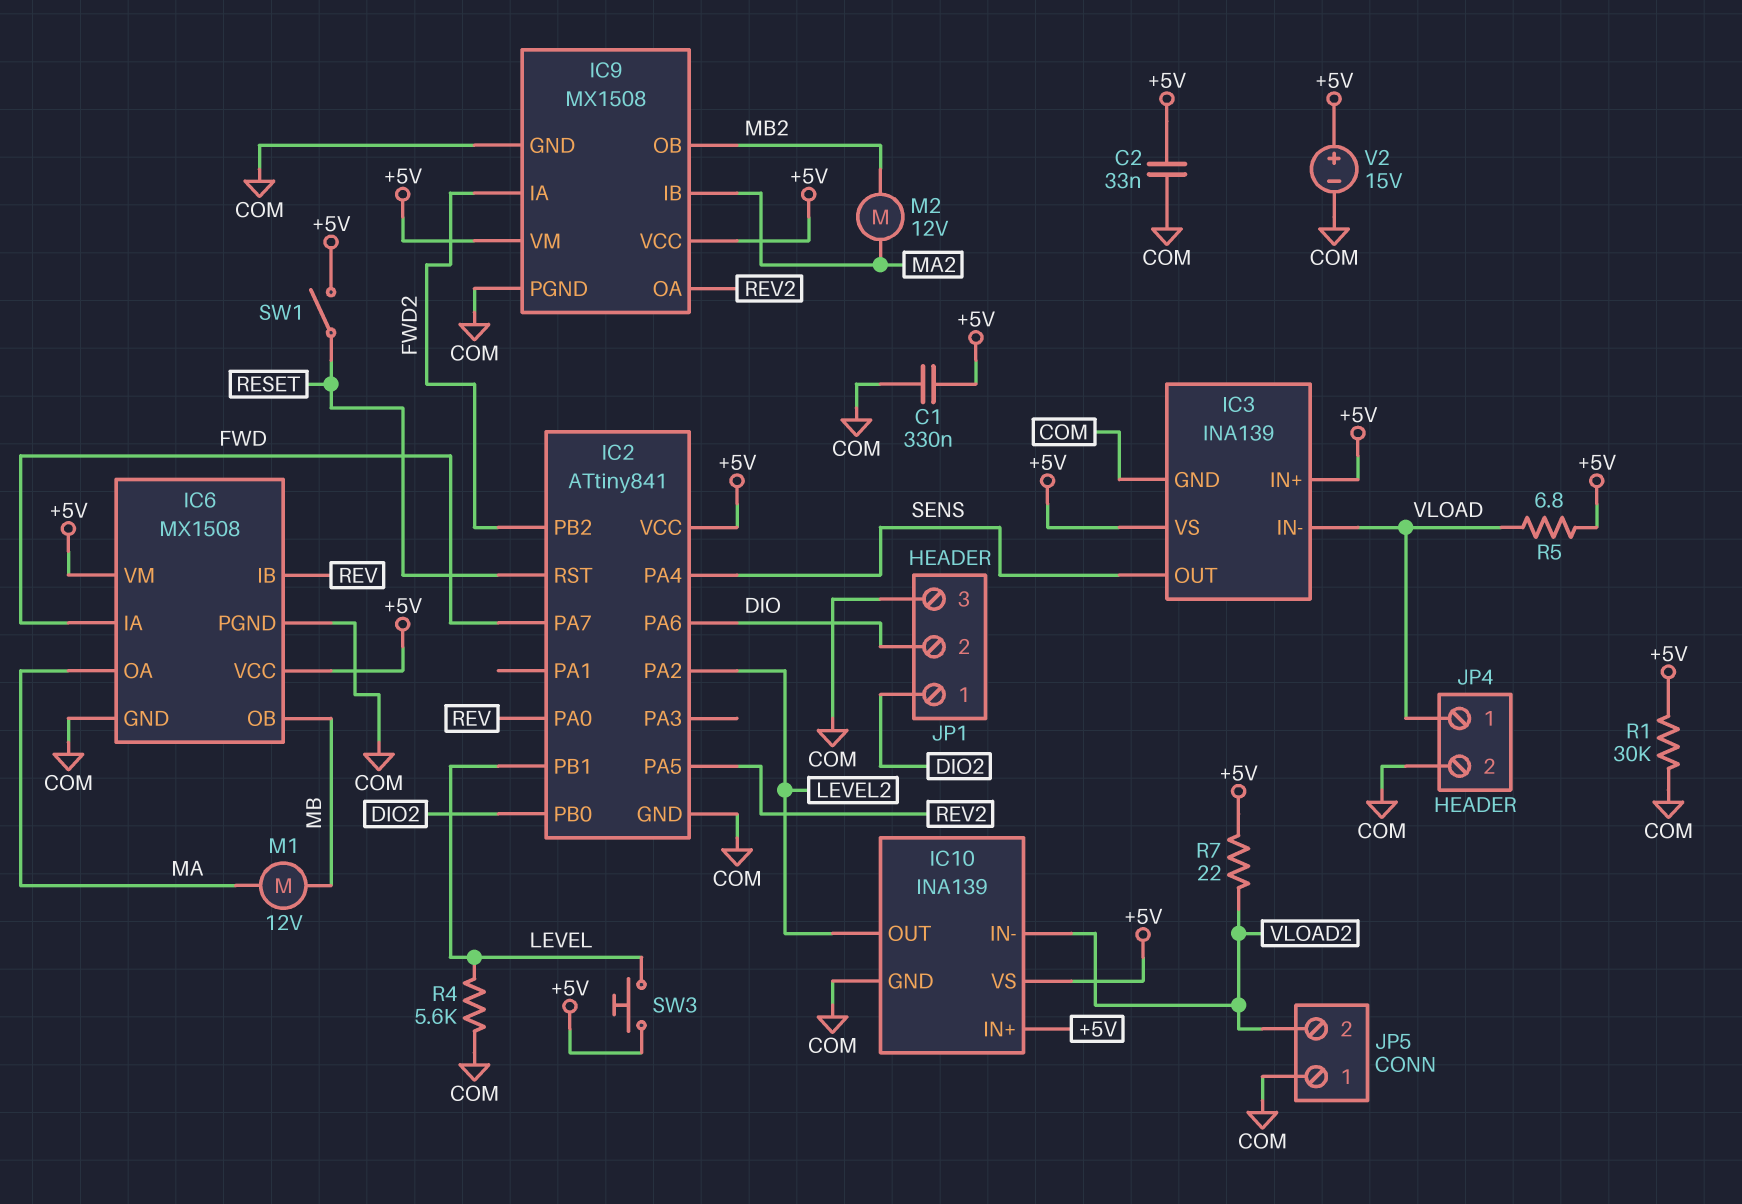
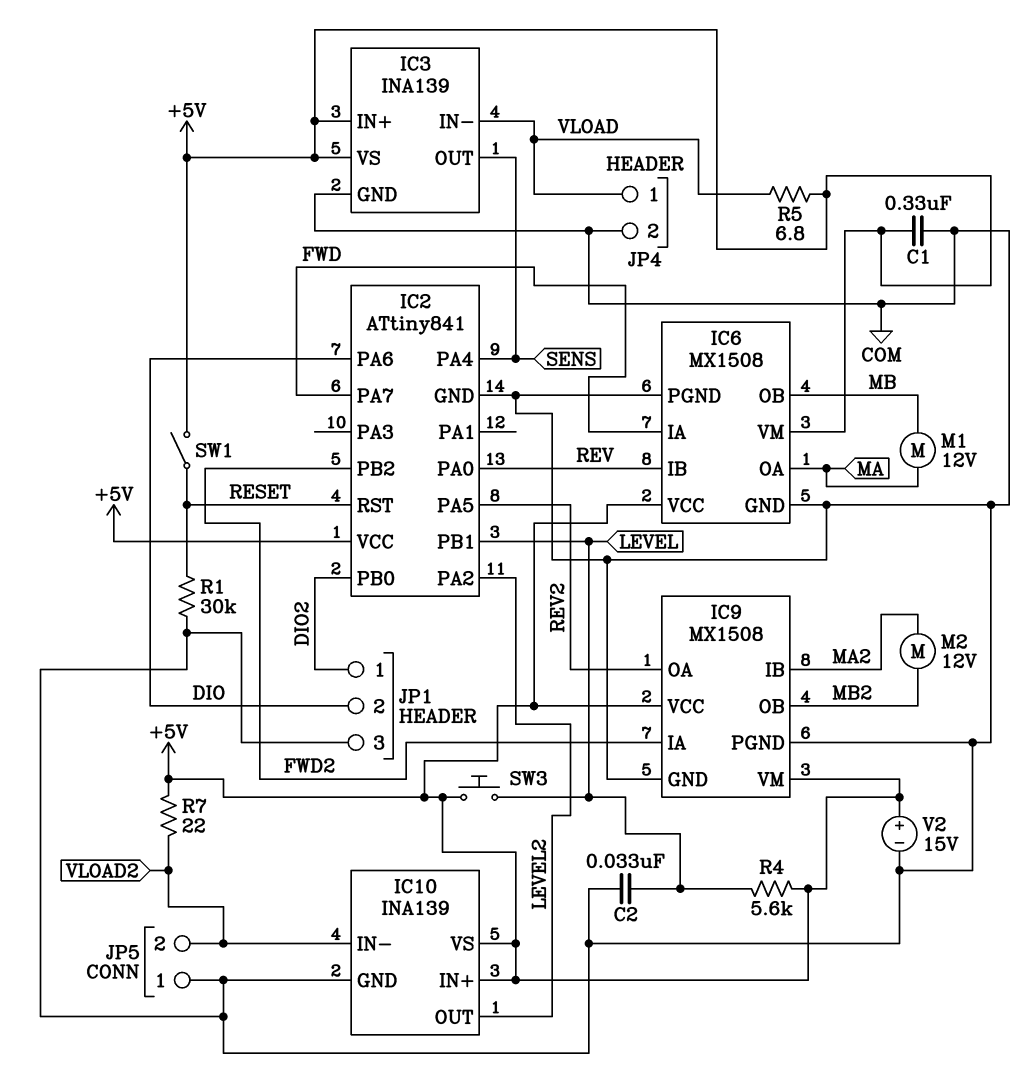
C2: 33nF (+5V, COM) -> 33nF (COM, LEVEL)
R1: 30k (+5V, COM) -> 30k (COM, RESET)
R4: 5.6k (COM, LEVEL) -> 5.6k (+5V, LEVEL)

